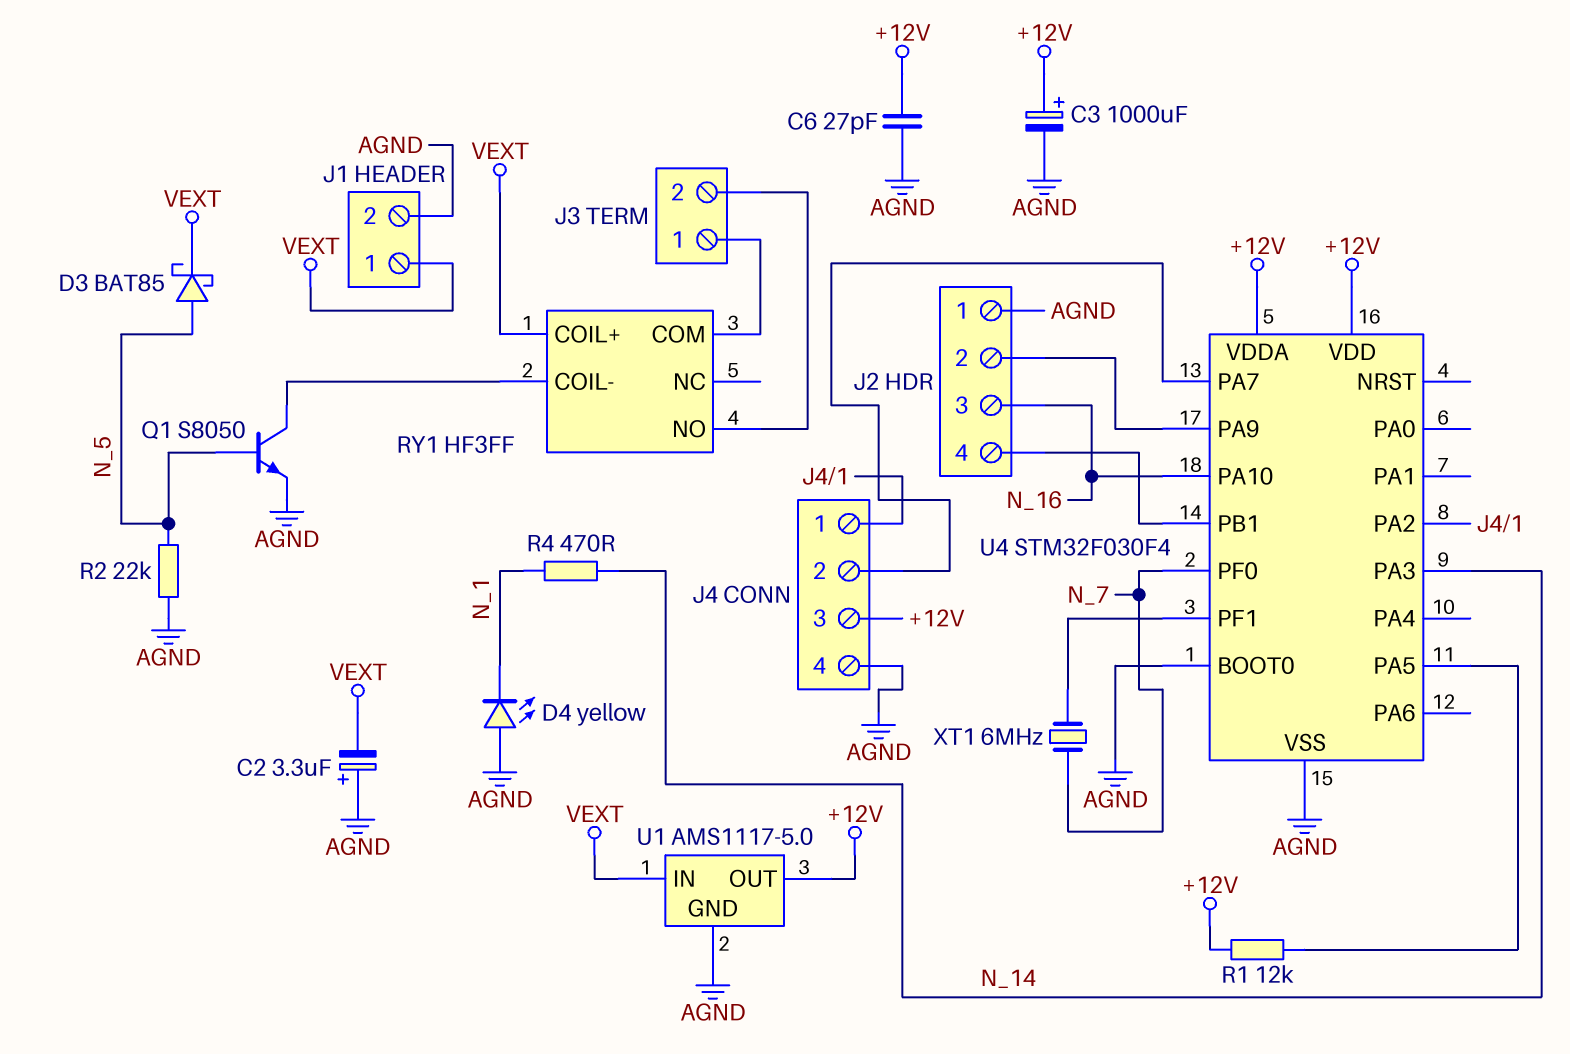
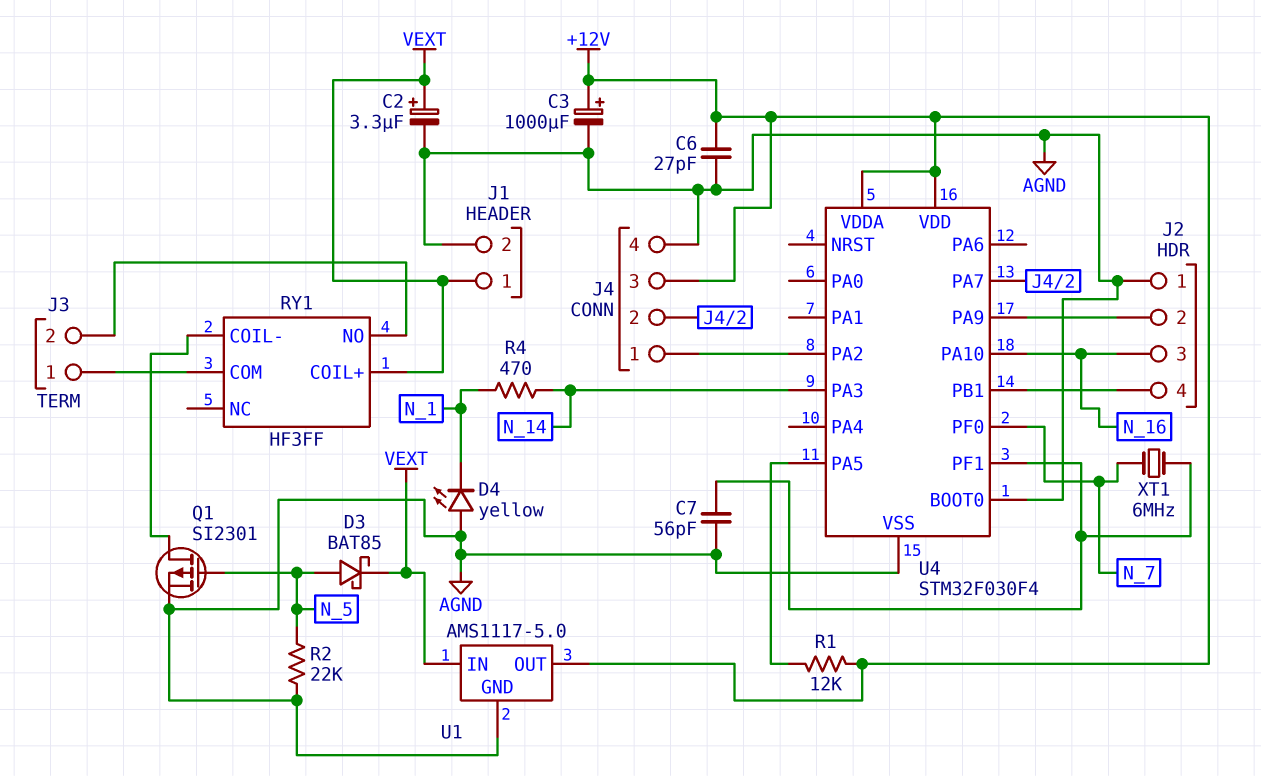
C2: 3.3uF (plus AGND, minus VEXT) -> 3.3uF (plus VEXT, minus AGND)
C7: none -> 56pF (AGND, U4/PF1)
Q1: NPN S8050 (B N_5, C RY1/COIL-, E AGND) -> PMOS SI2301 (G N_5, D RY1/COIL-, S AGND)

